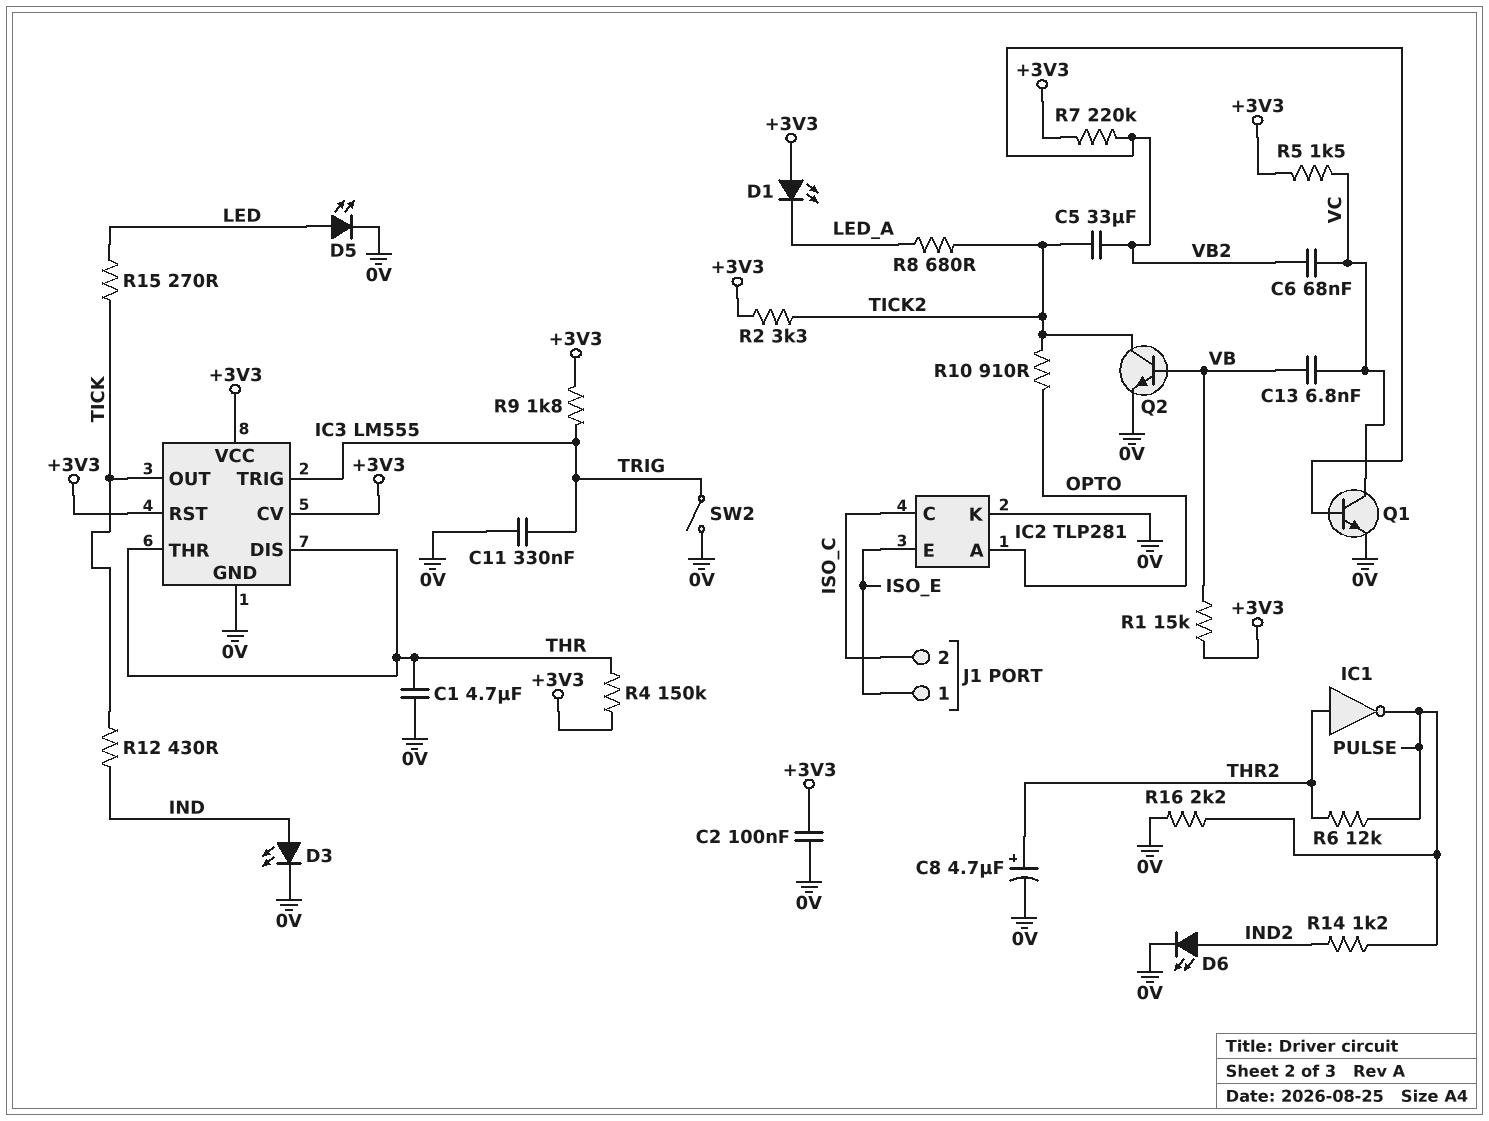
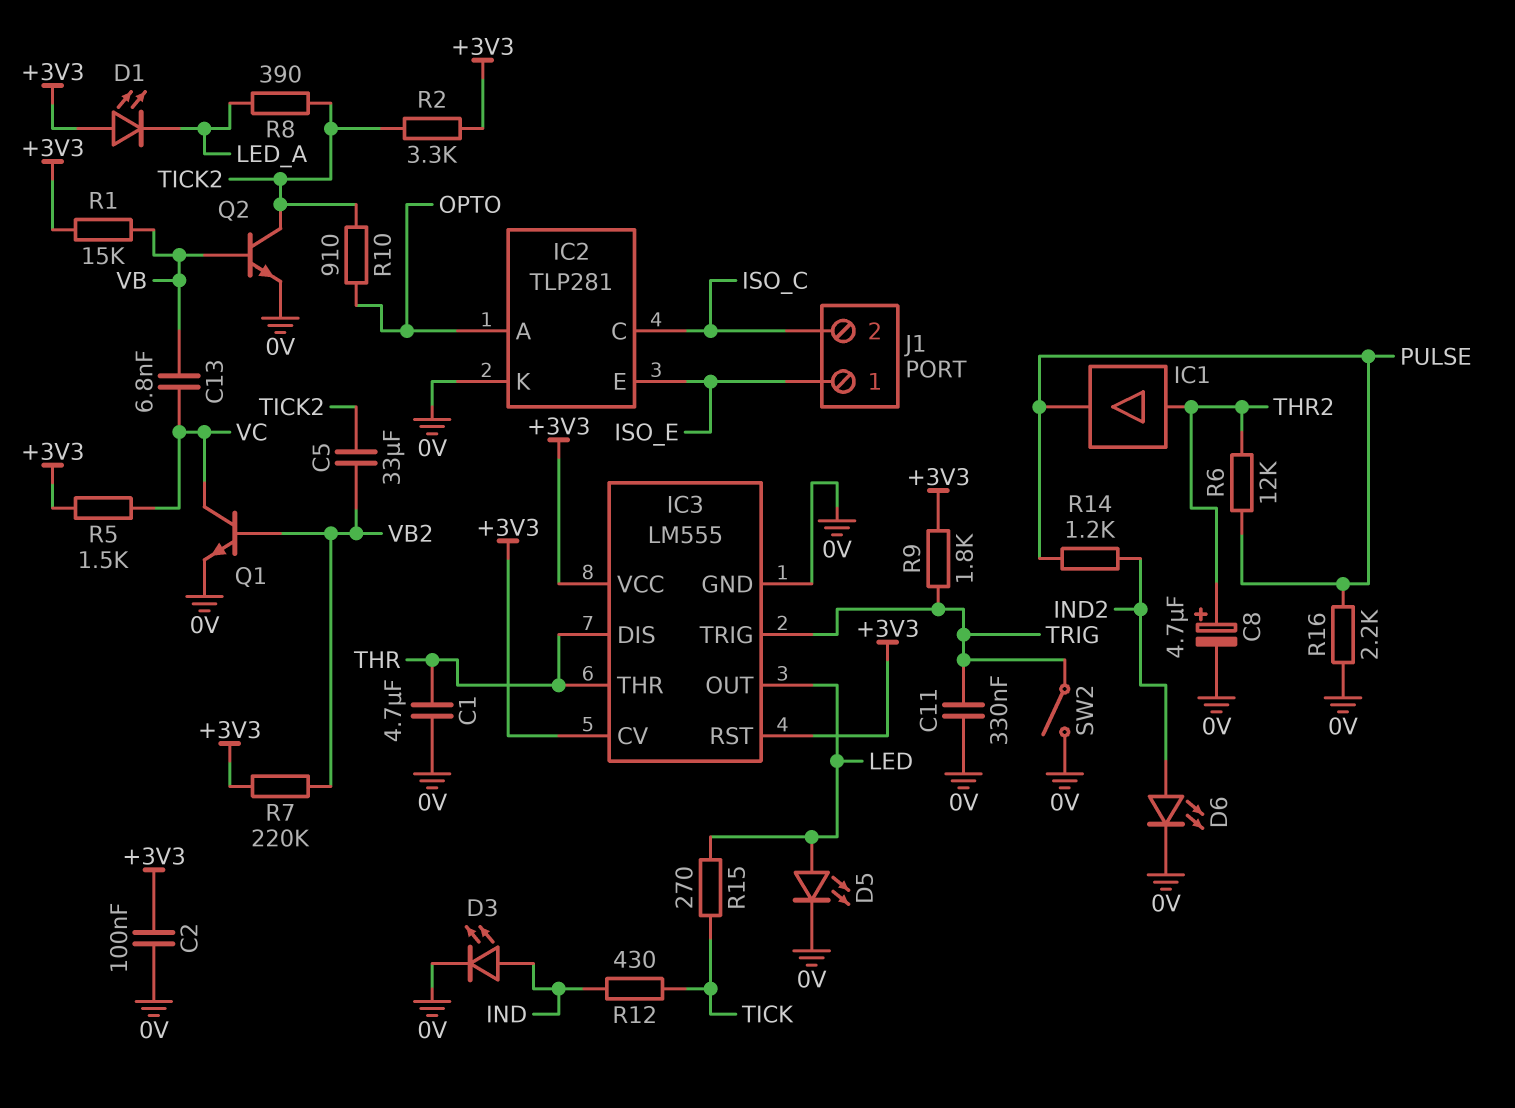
C6: 68nF (VB2, VC) -> none
IC1: NOT (in THR2, out PULSE) -> buffer (in THR2, out PULSE)
IC3 pin OUT: TICK -> LED
R4: 150k (+3V3, THR) -> none
R8: 680 (LED_A, TICK2) -> 390 (LED_A, TICK2)

